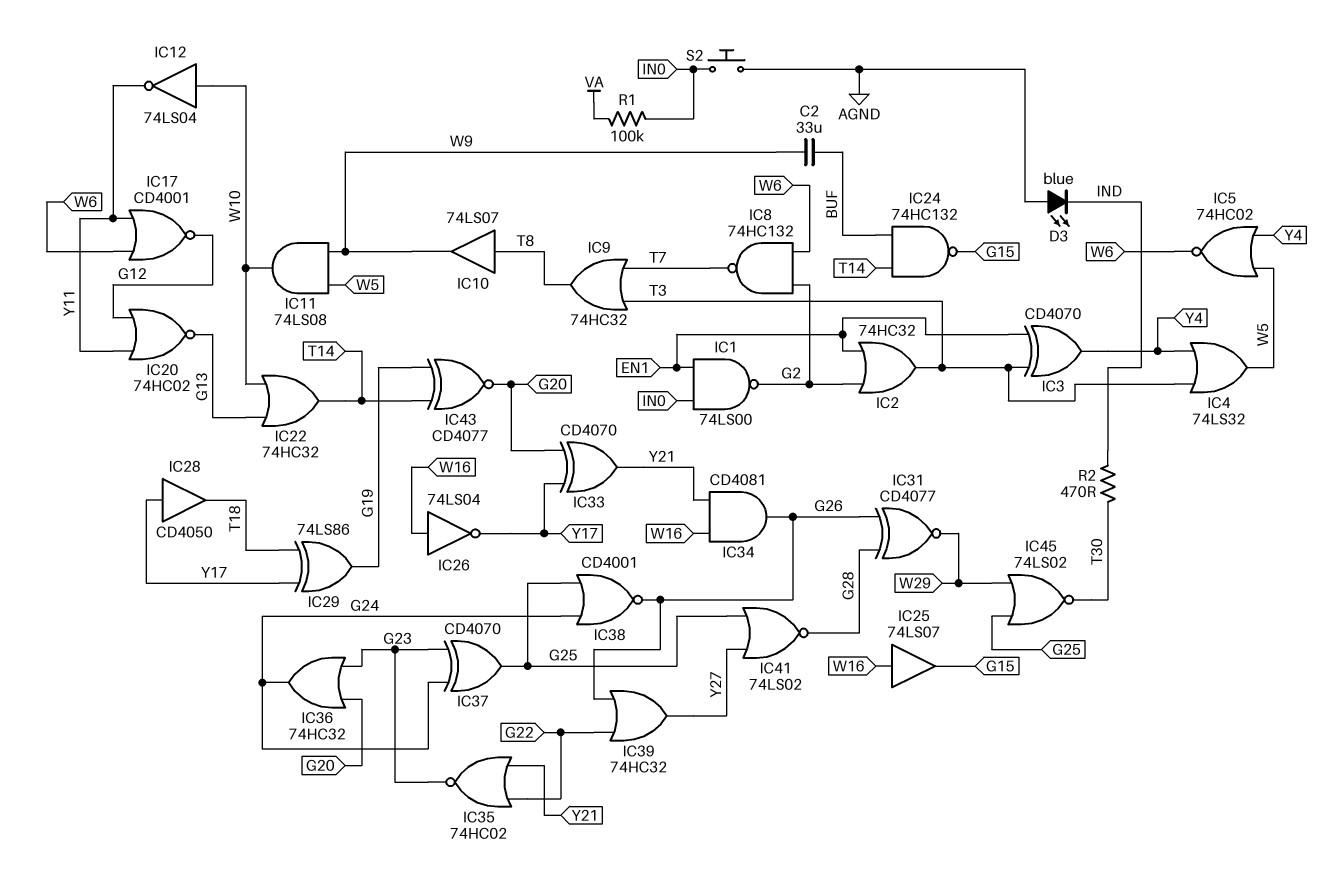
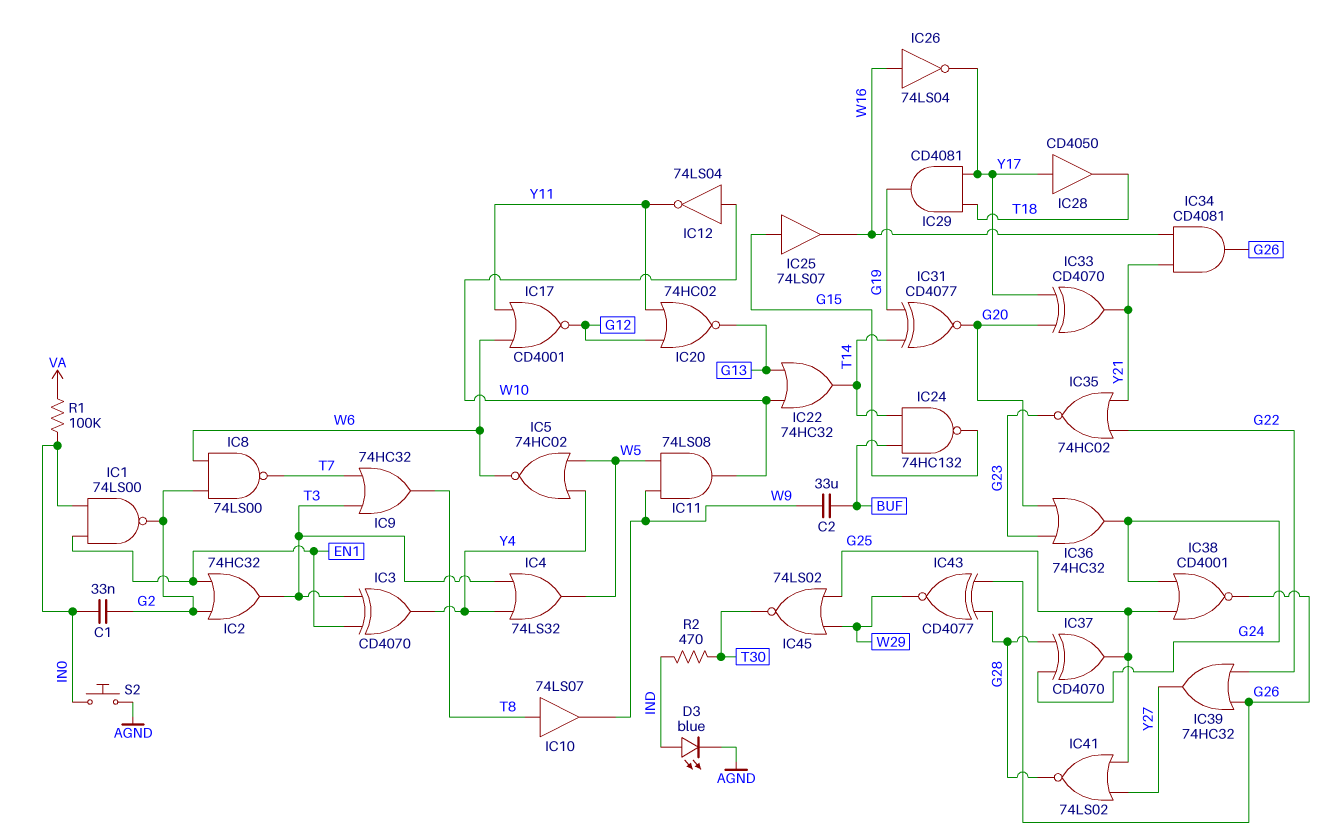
C1: none -> 33nF (G2, IN0)
D3: LED blue (A AGND, K IND) -> LED blue (A IND, K AGND)
IC8: NAND 74HC132 (in G2, in W6, out T7) -> NAND 74LS00 (in G2, in W6, out T7)
IC25: buffer 74LS07 (in W16, out G15) -> buffer 74LS07 (in G15, out W16)
IC29: XOR 74LS86 (in T18, in Y17, out G19) -> AND CD4081 (in T18, in Y17, out G19)
IC31: XNOR CD4077 (in G26, in G28, out W29) -> XNOR CD4077 (in G19, in T14, out G20)
IC37: XOR CD4070 (in G23, in G24, out G25) -> XOR CD4070 (in G24, in G28, out G25)
IC43: XNOR CD4077 (in G19, in T14, out G20) -> XNOR CD4077 (in G26, in G28, out W29)

